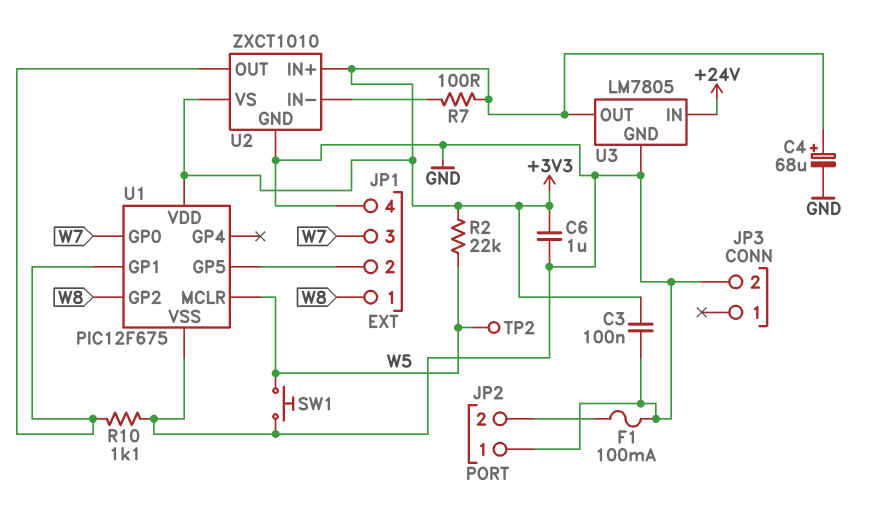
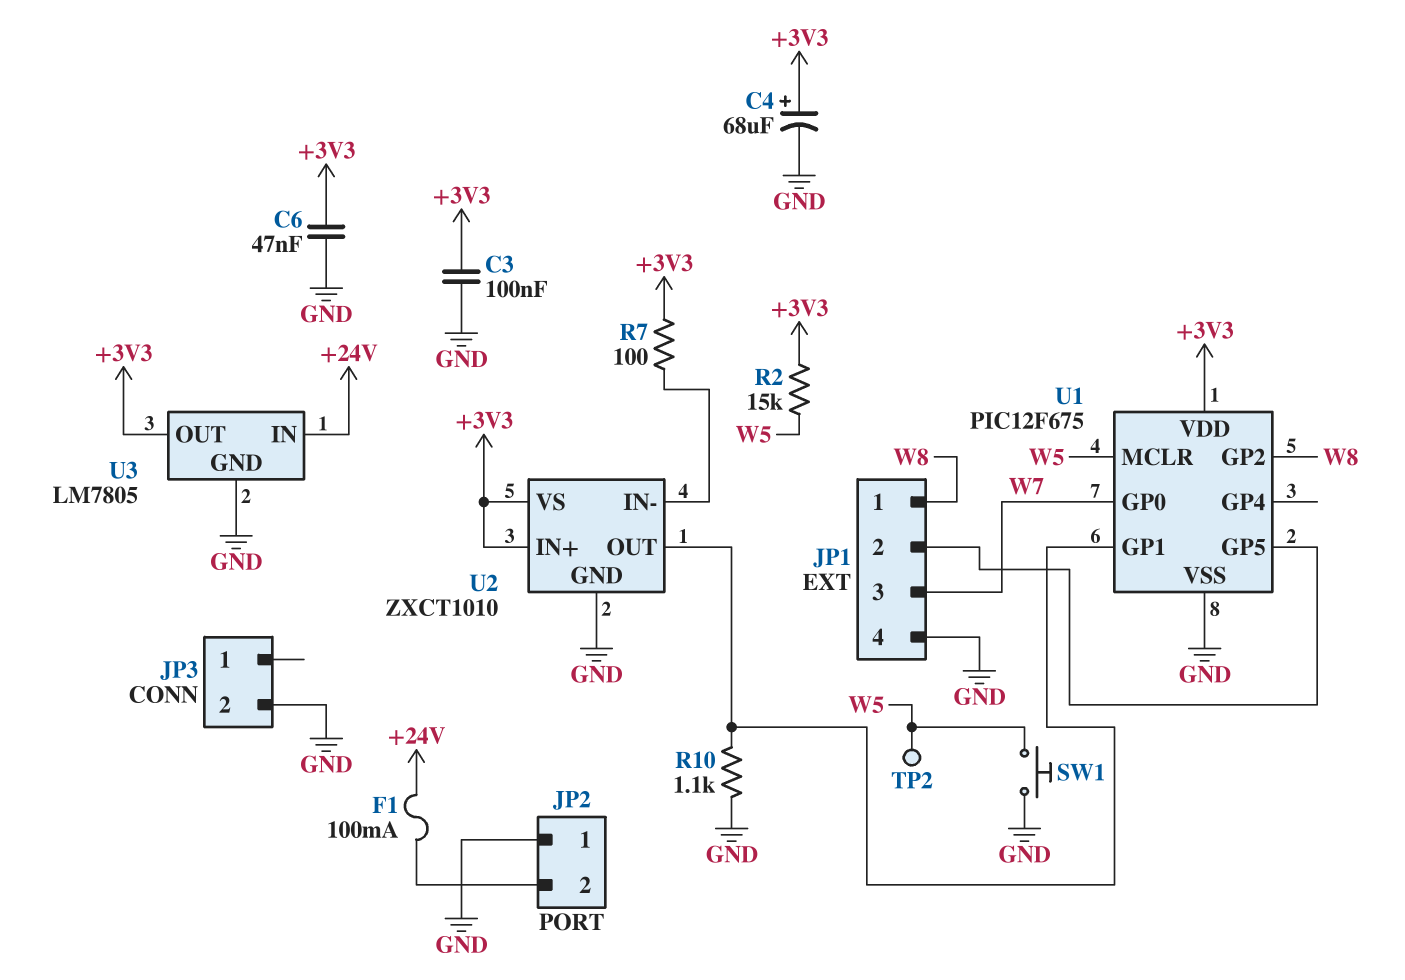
C6: 1uF (+3V3, GND) -> 47nF (+3V3, GND)
F1: 100mA (GND, JP2/2) -> 100mA (+24V, JP2/2)
R2: 22k (+3V3, W5) -> 15k (+3V3, W5)

